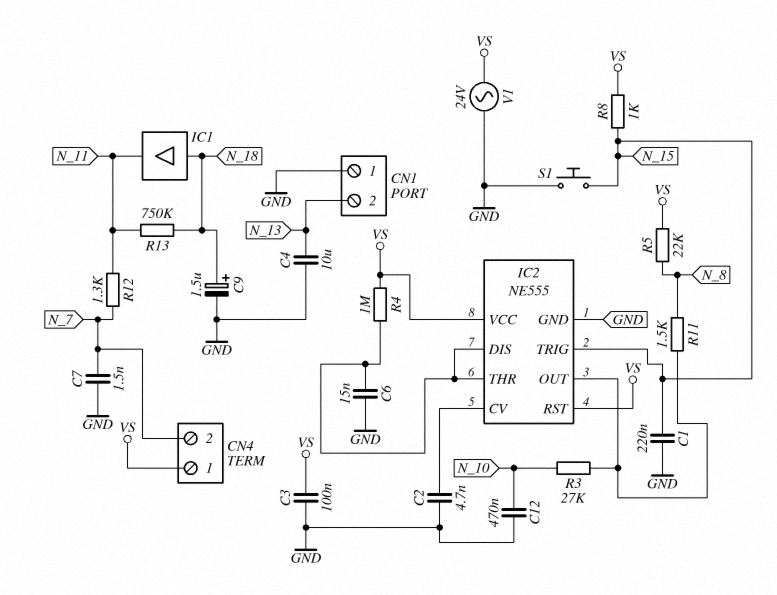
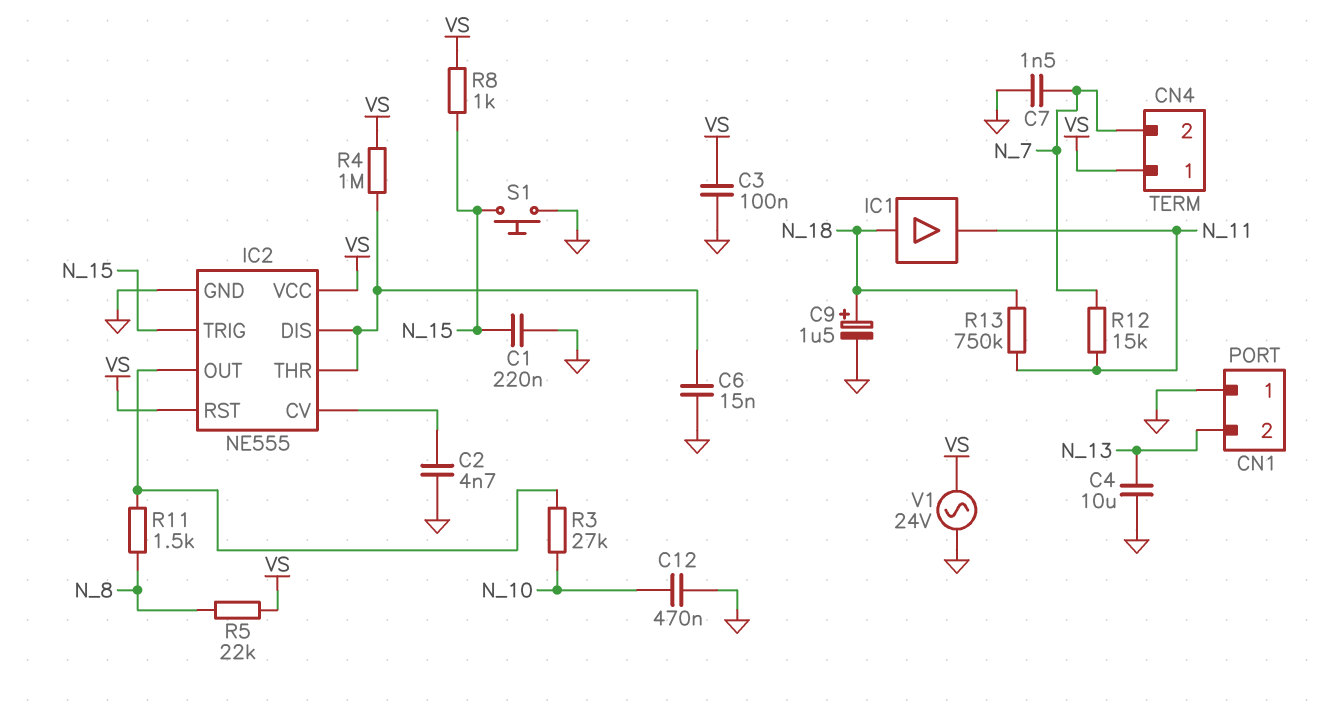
R12: 1.3k (N_7, N_11) -> 15k (N_7, N_11)

